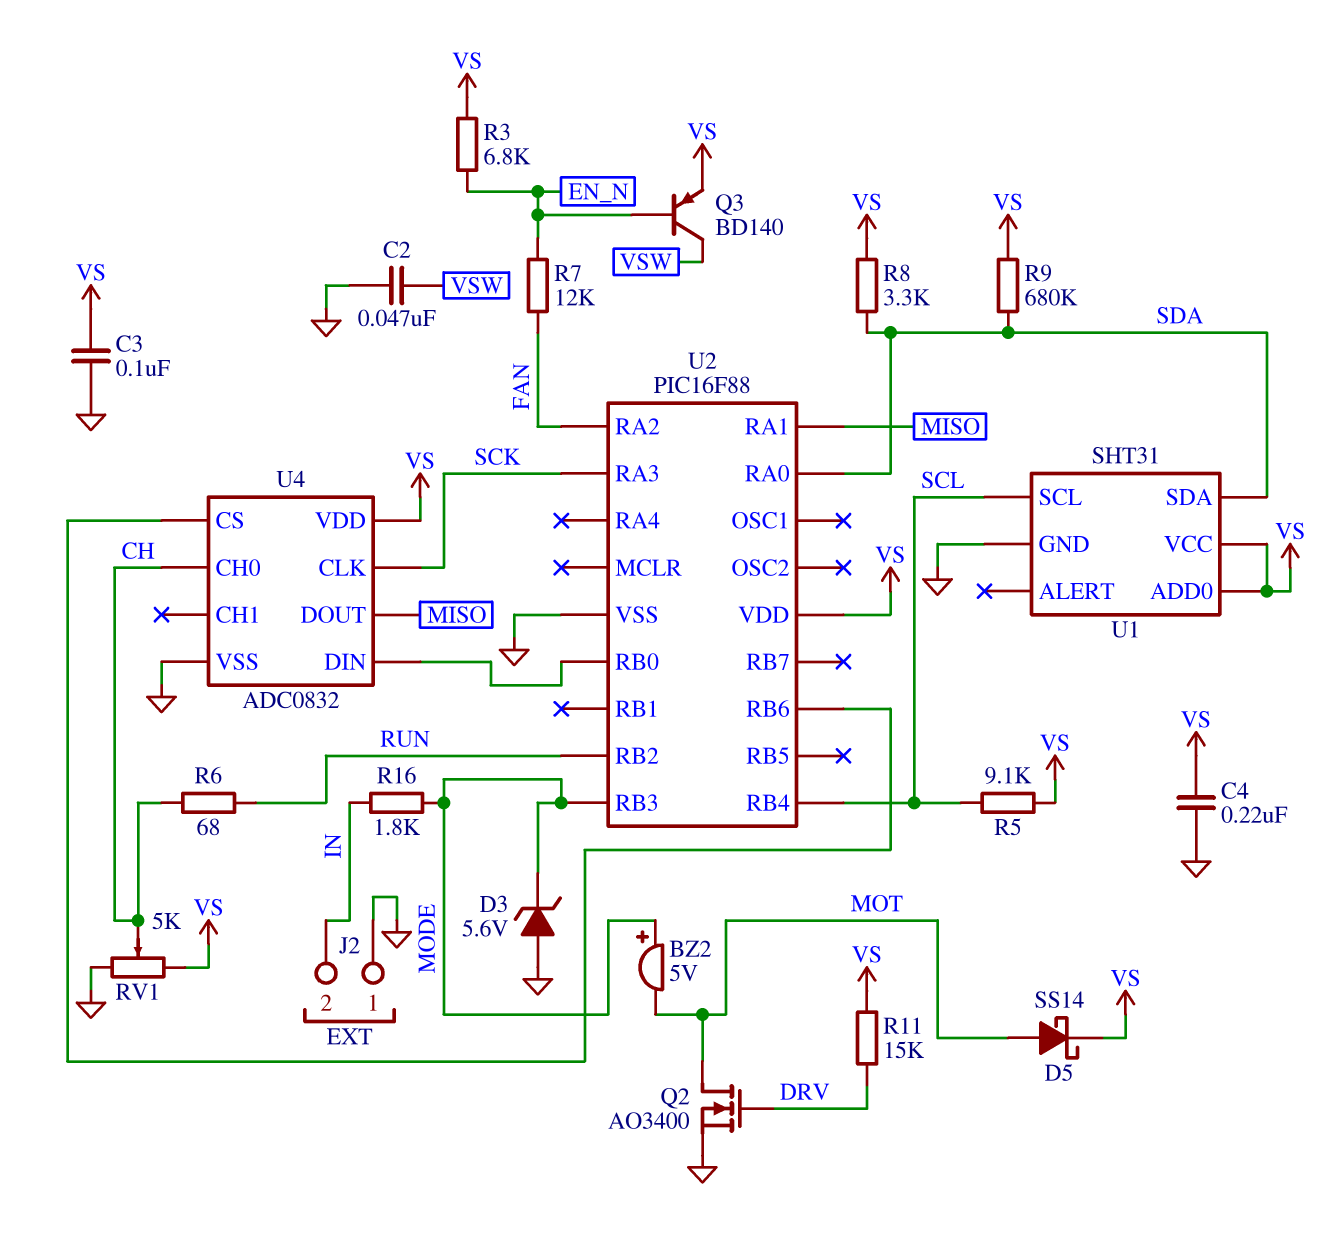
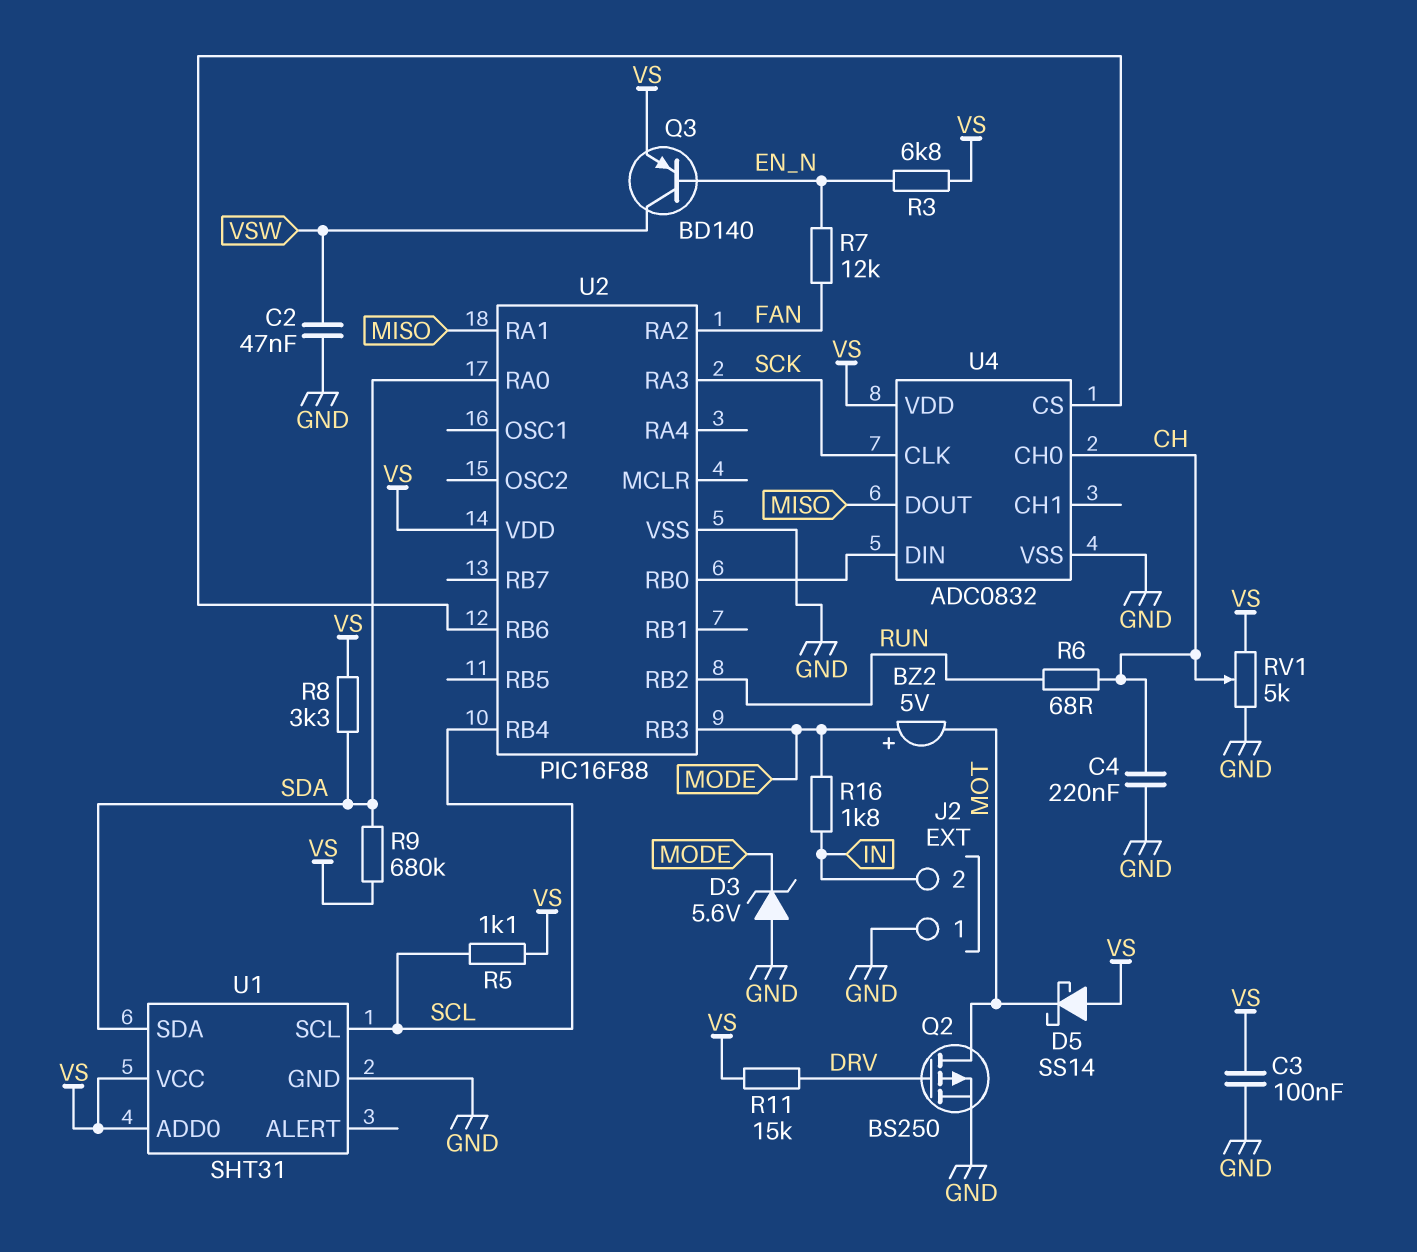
C4: 220nF (GND, VS) -> 220nF (CH, GND)
D5: schottky SS14 (A MOT, K VS) -> schottky SS14 (A VS, K MOT)
Q2: NMOS AO3400 (G DRV, D MOT, S GND) -> PMOS BS250 (G DRV, D MOT, S GND)
R5: 9.1k (SCL, VS) -> 1.1k (SCL, VS)

